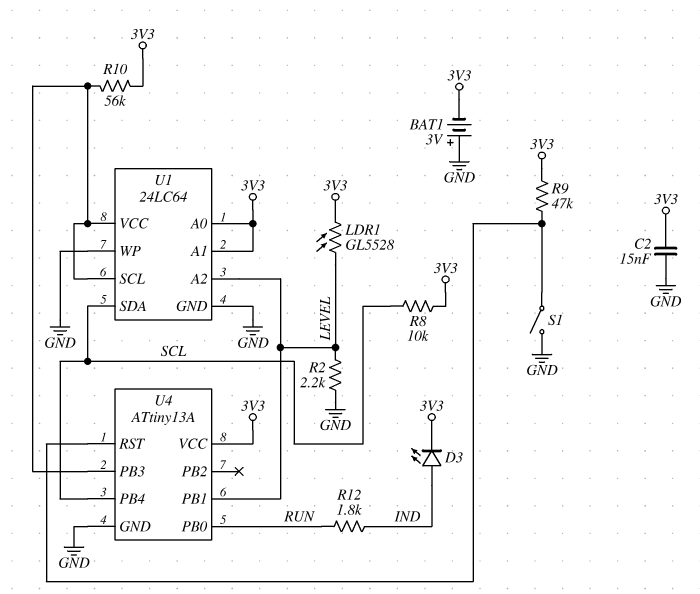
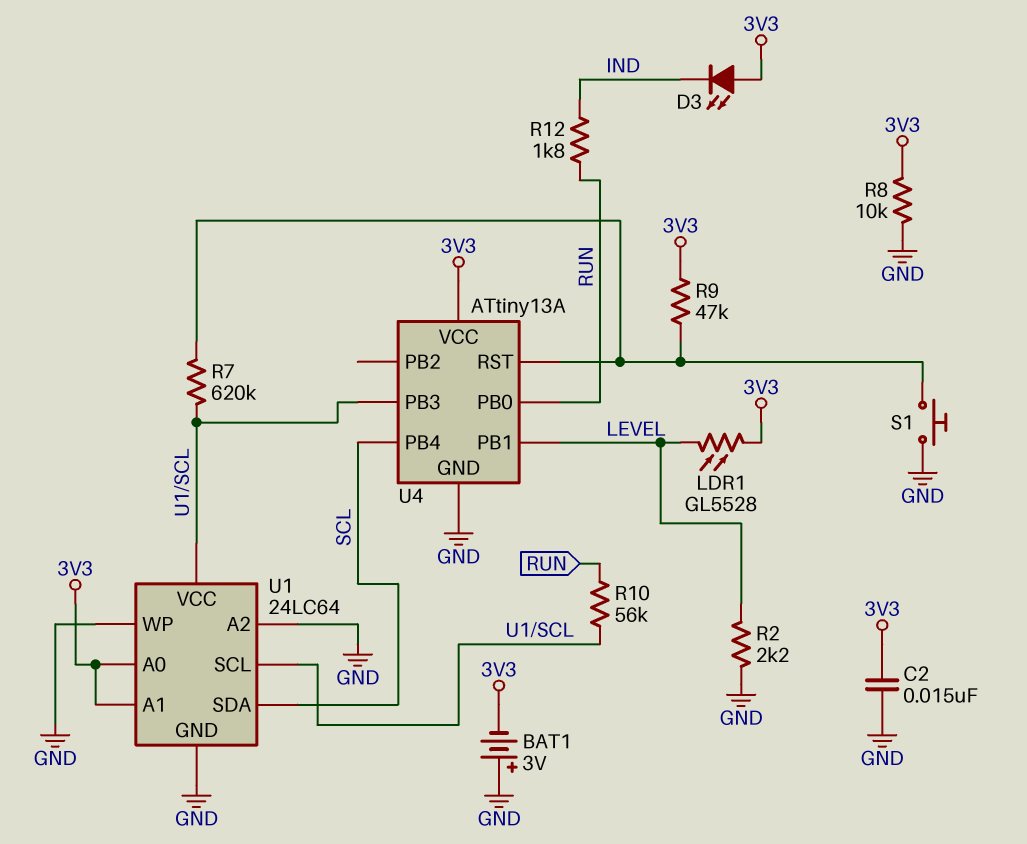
D3: LED (A IND, K 3V3) -> LED (A 3V3, K IND)
R7: none -> 620k (U1/SCL, U4/RST)
R8: 10k (3V3, SCL) -> 10k (3V3, GND)
R10: 56k (3V3, U1/SCL) -> 56k (RUN, U1/SCL)
S1: switch (GND, U4/RST) -> button (GND, U4/RST)
U1 pin A2: LEVEL -> GND

